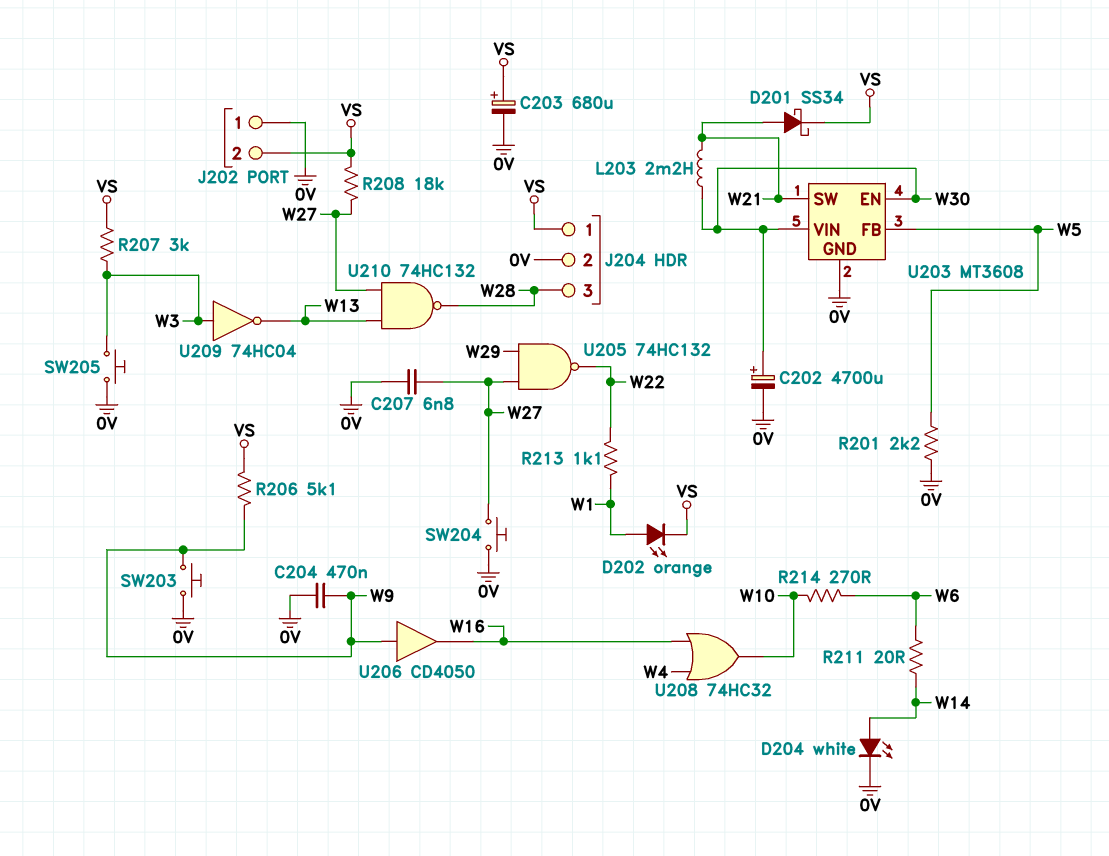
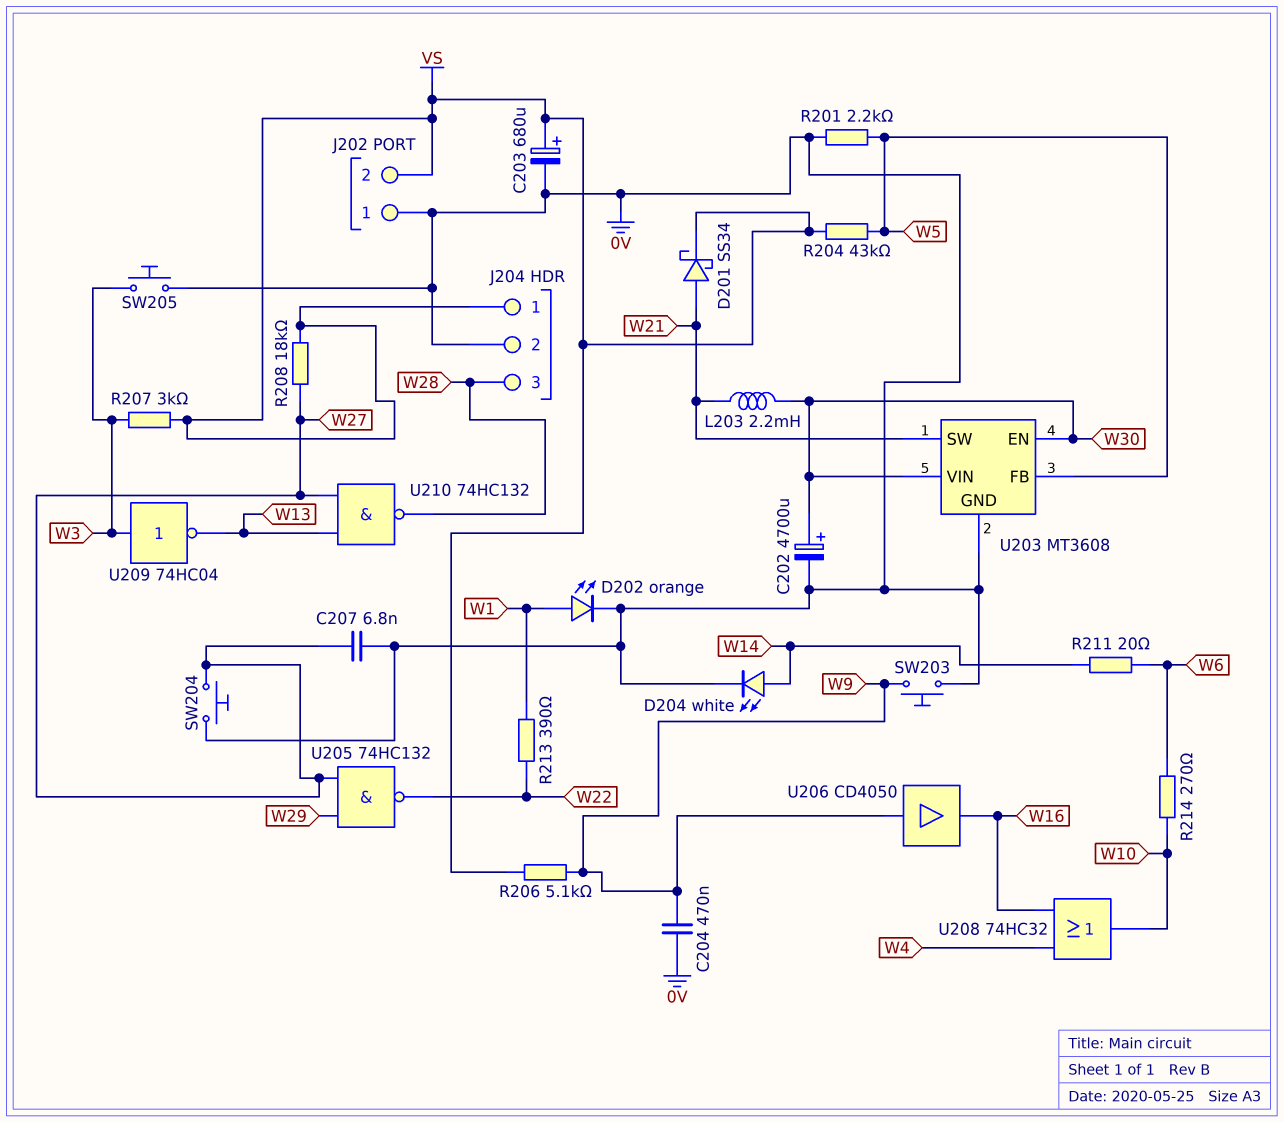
D202: LED orange (A W1, K VS) -> LED orange (A W1, K 0V)
R204: none -> 43k (VS, W5)
R213: 1.1k (W1, W22) -> 390 (W1, W22)

